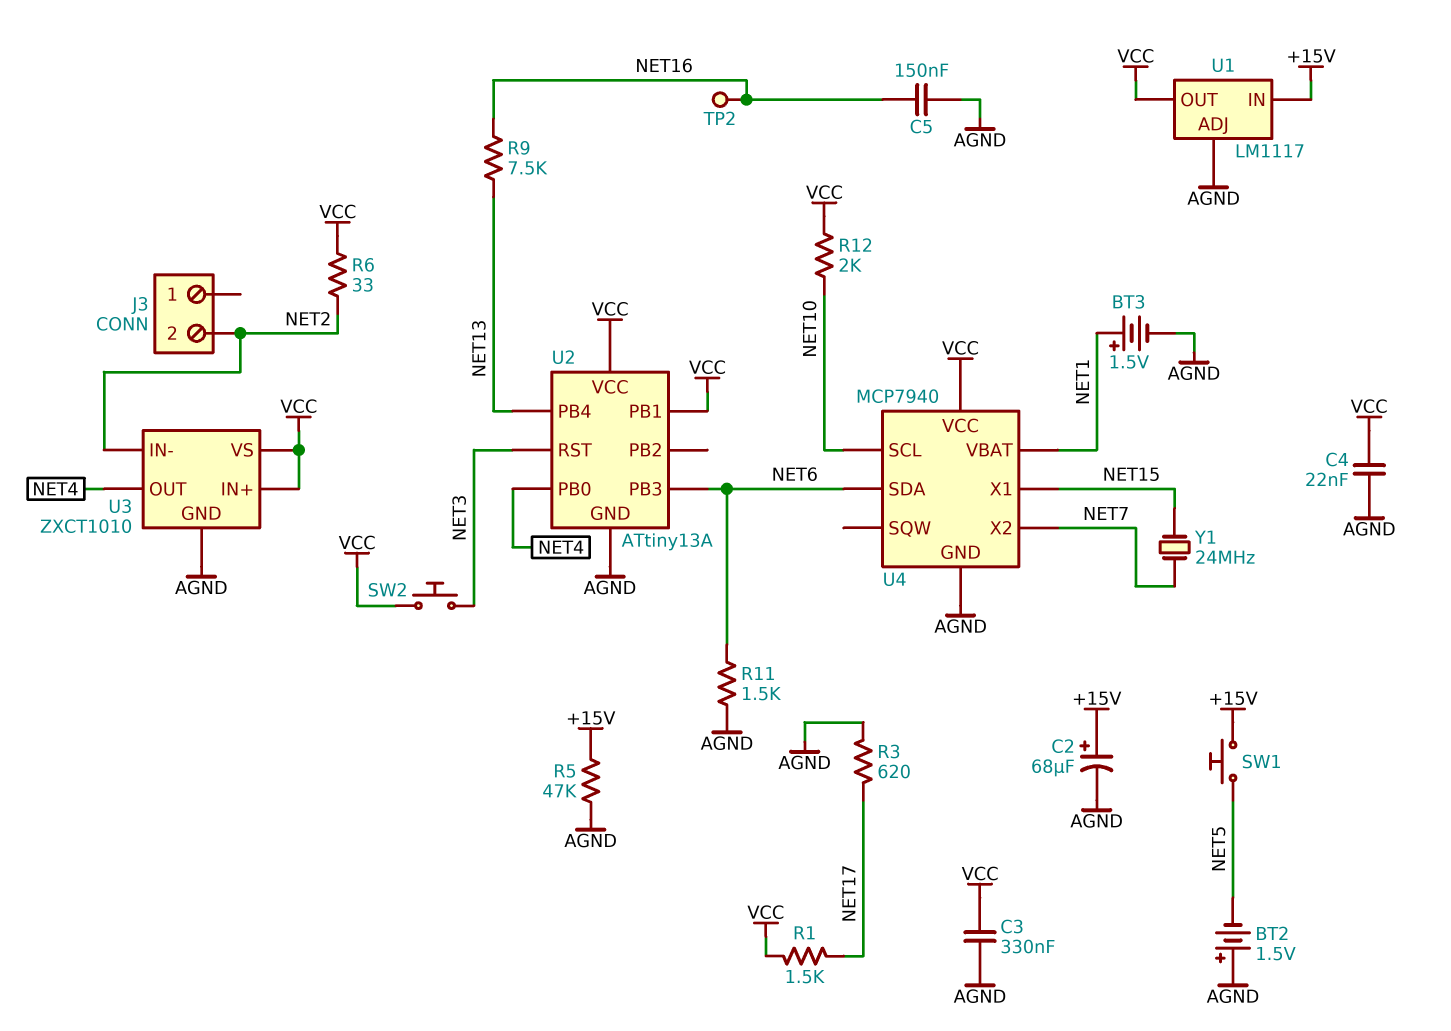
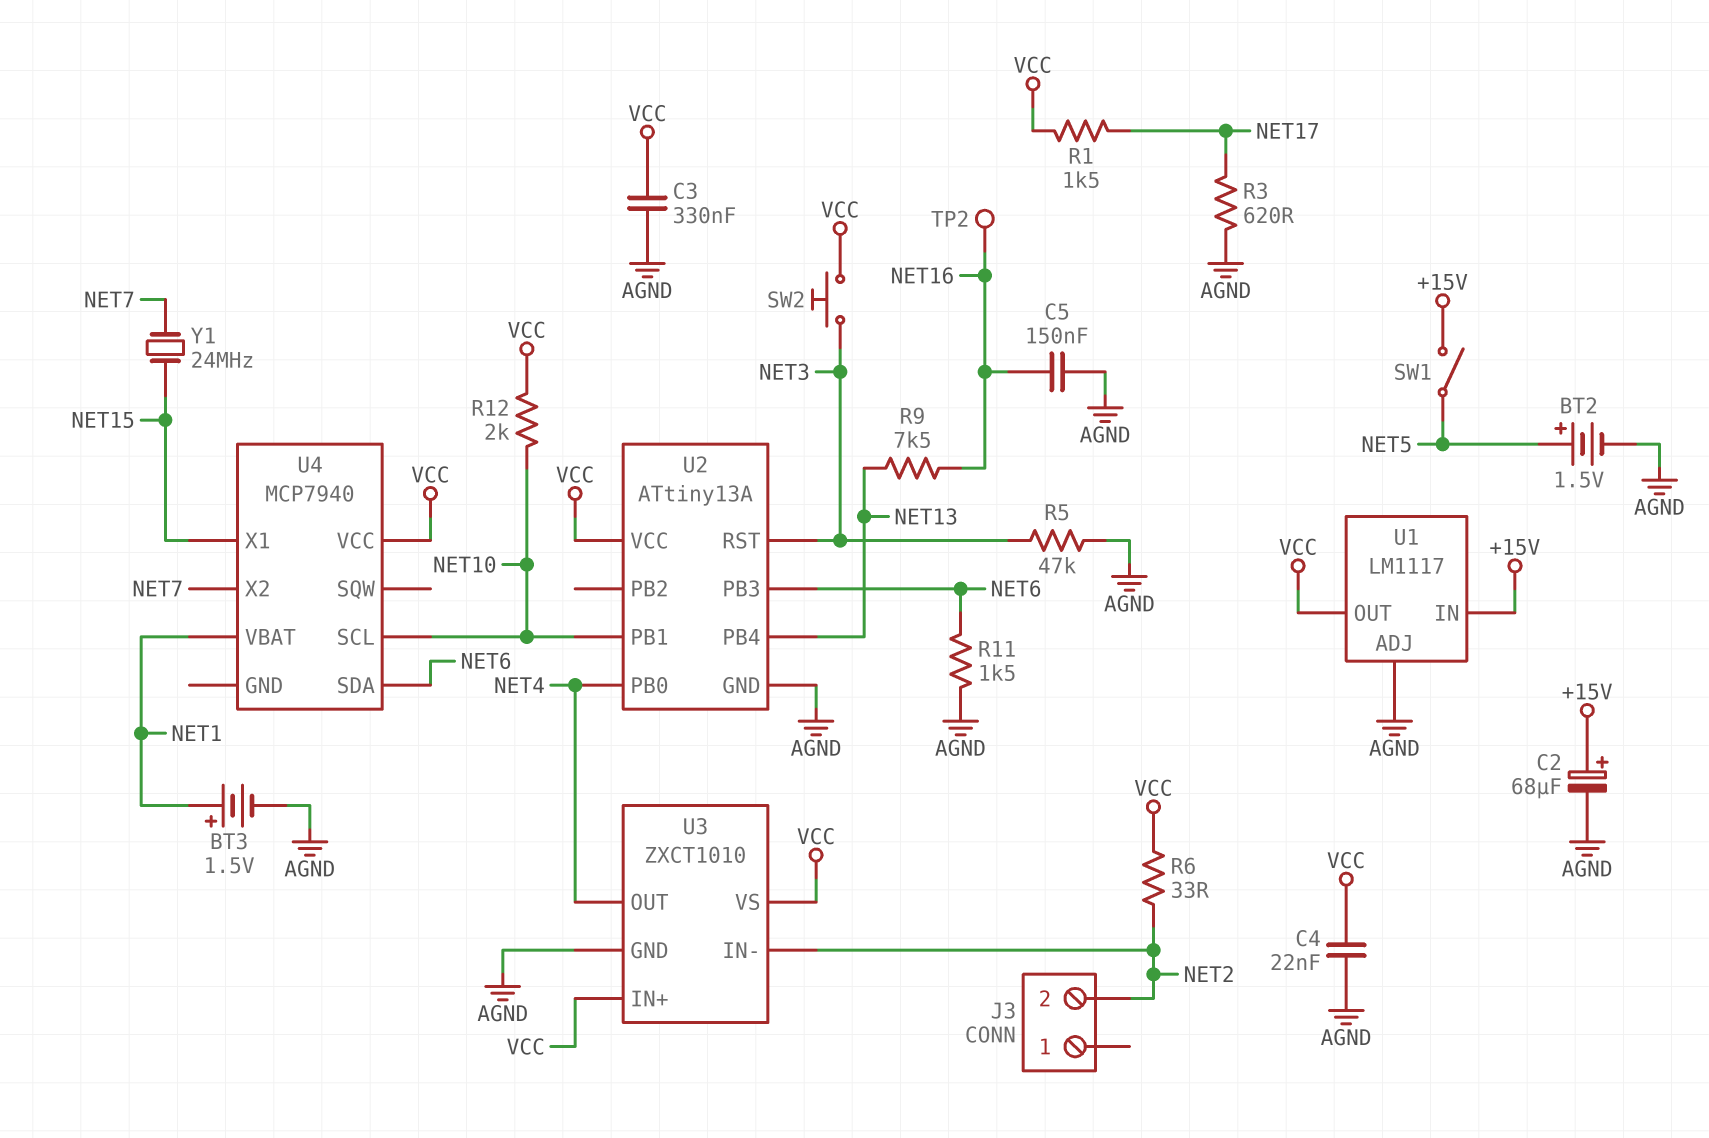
BT2: 1.5V (plus AGND, minus NET5) -> 1.5V (plus NET5, minus AGND)
R5: 47k (+15V, AGND) -> 47k (AGND, NET3)
SW1: button (+15V, NET5) -> switch (+15V, NET5)
U2 pin PB1: VCC -> NET10
U4 pin GND: AGND -> none

